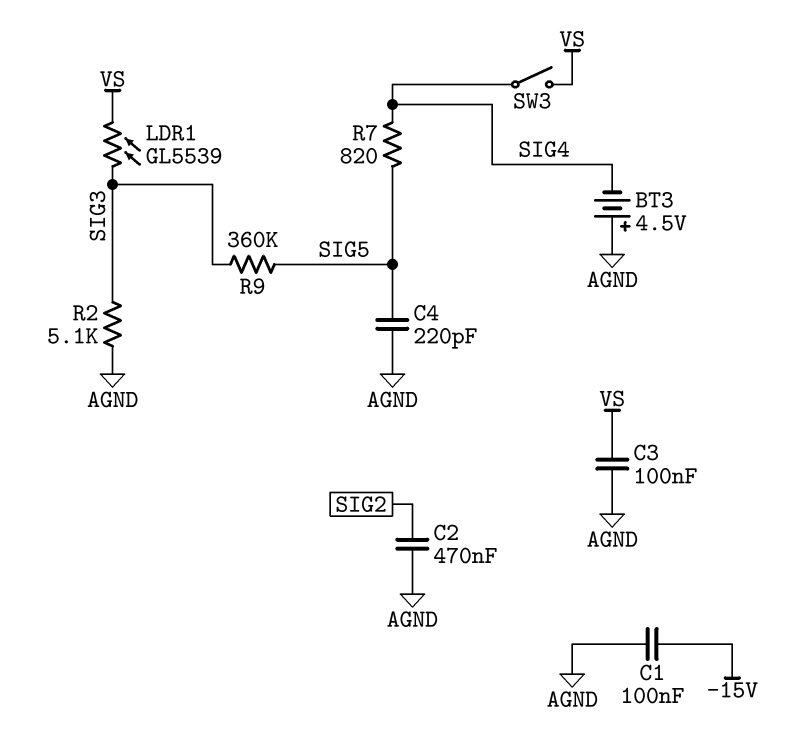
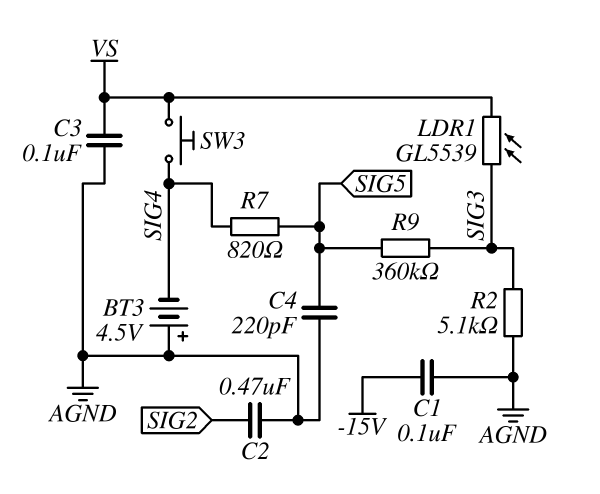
SW3: switch (SIG4, VS) -> button (SIG4, VS)

